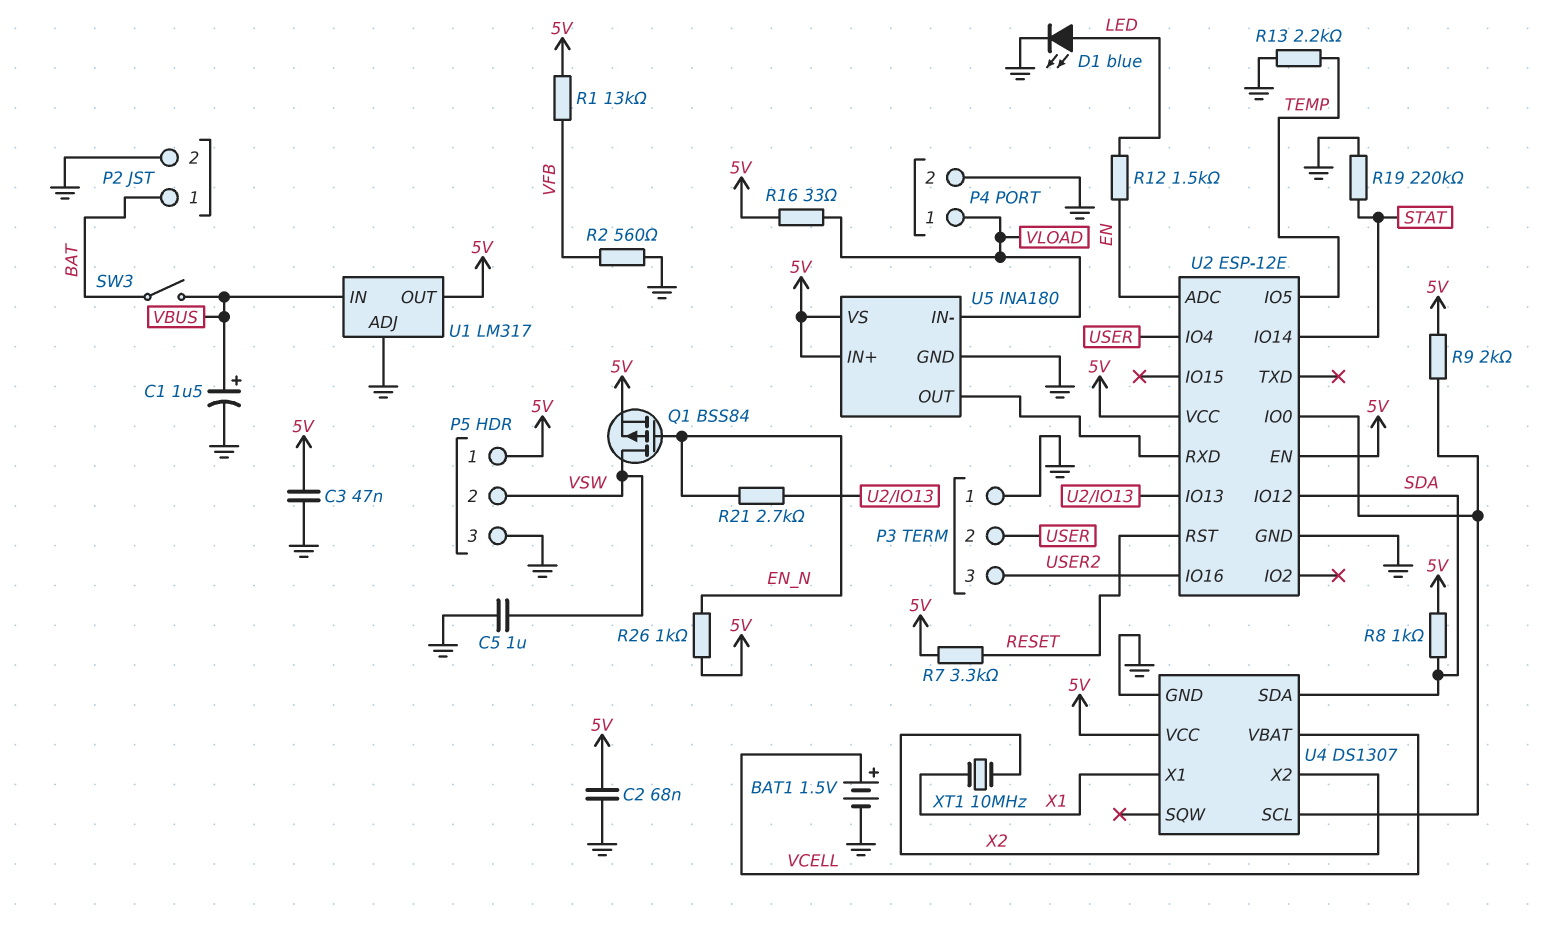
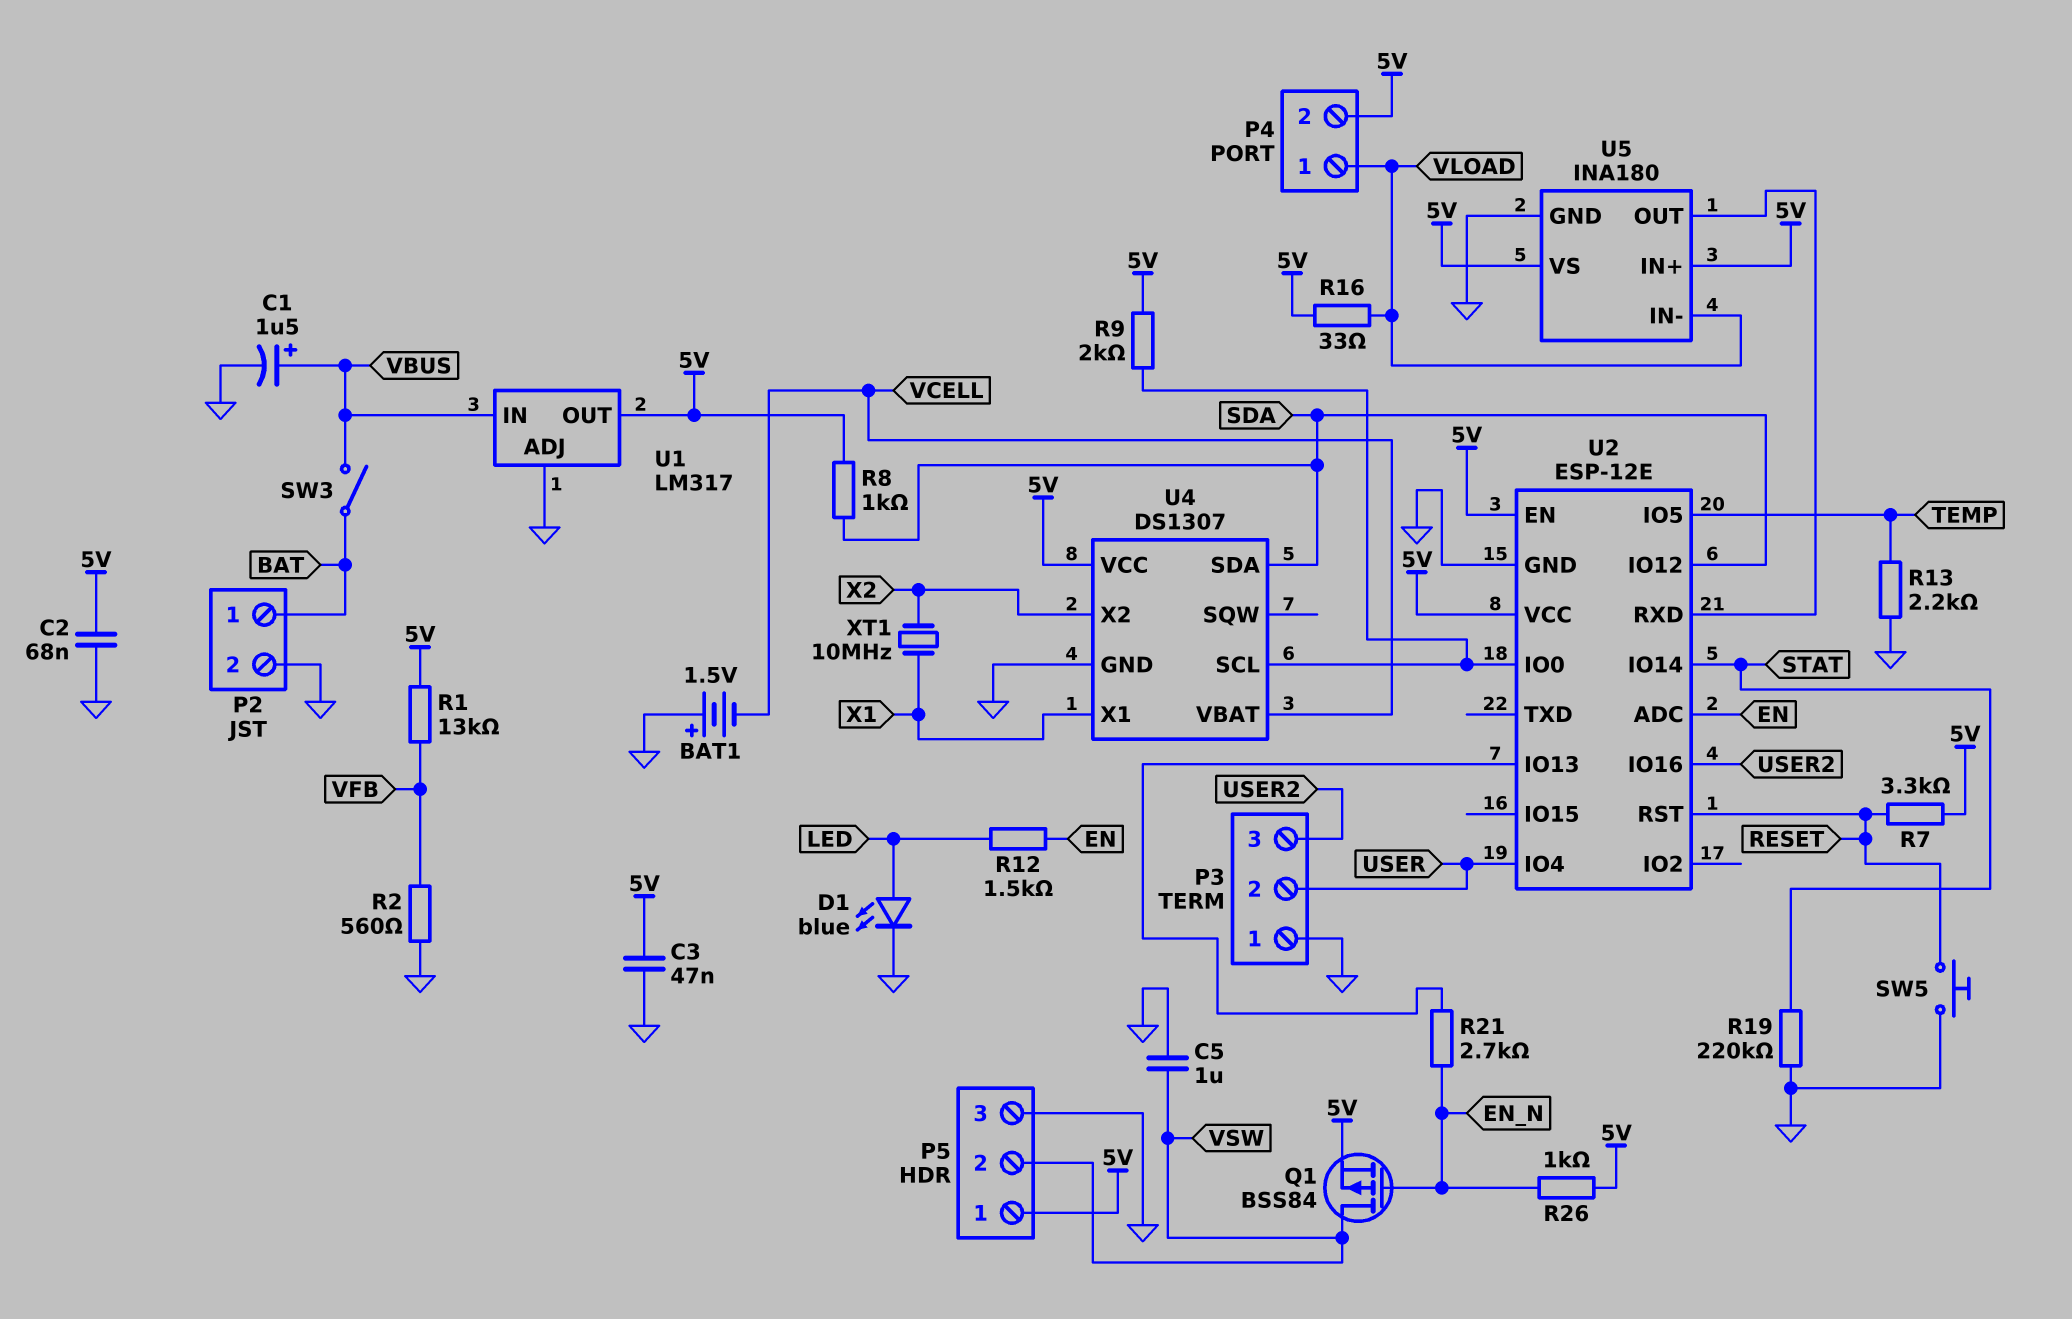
BAT1: 1.5V (plus VCELL, minus GND) -> 1.5V (plus GND, minus VCELL)
P4 pin 2: GND -> 5V
SW5: none -> button (GND, RESET)

